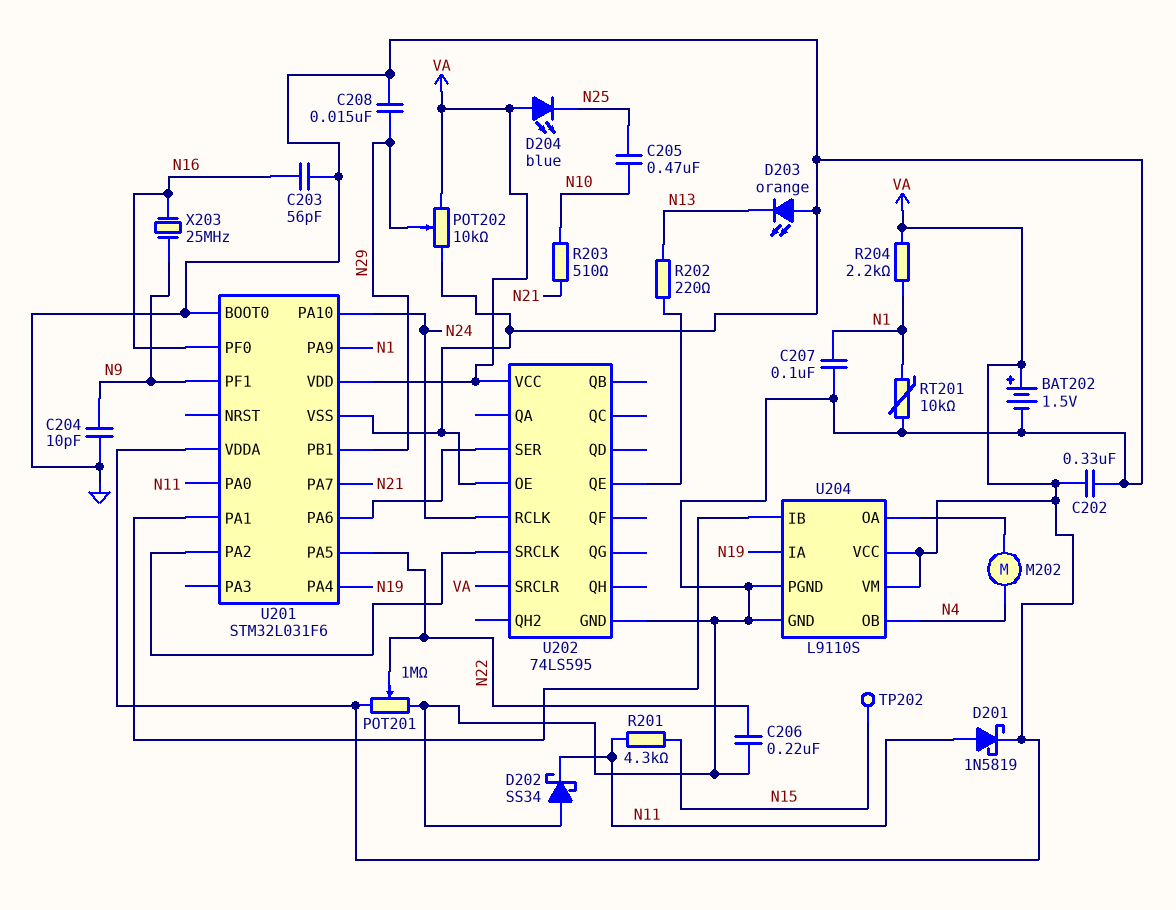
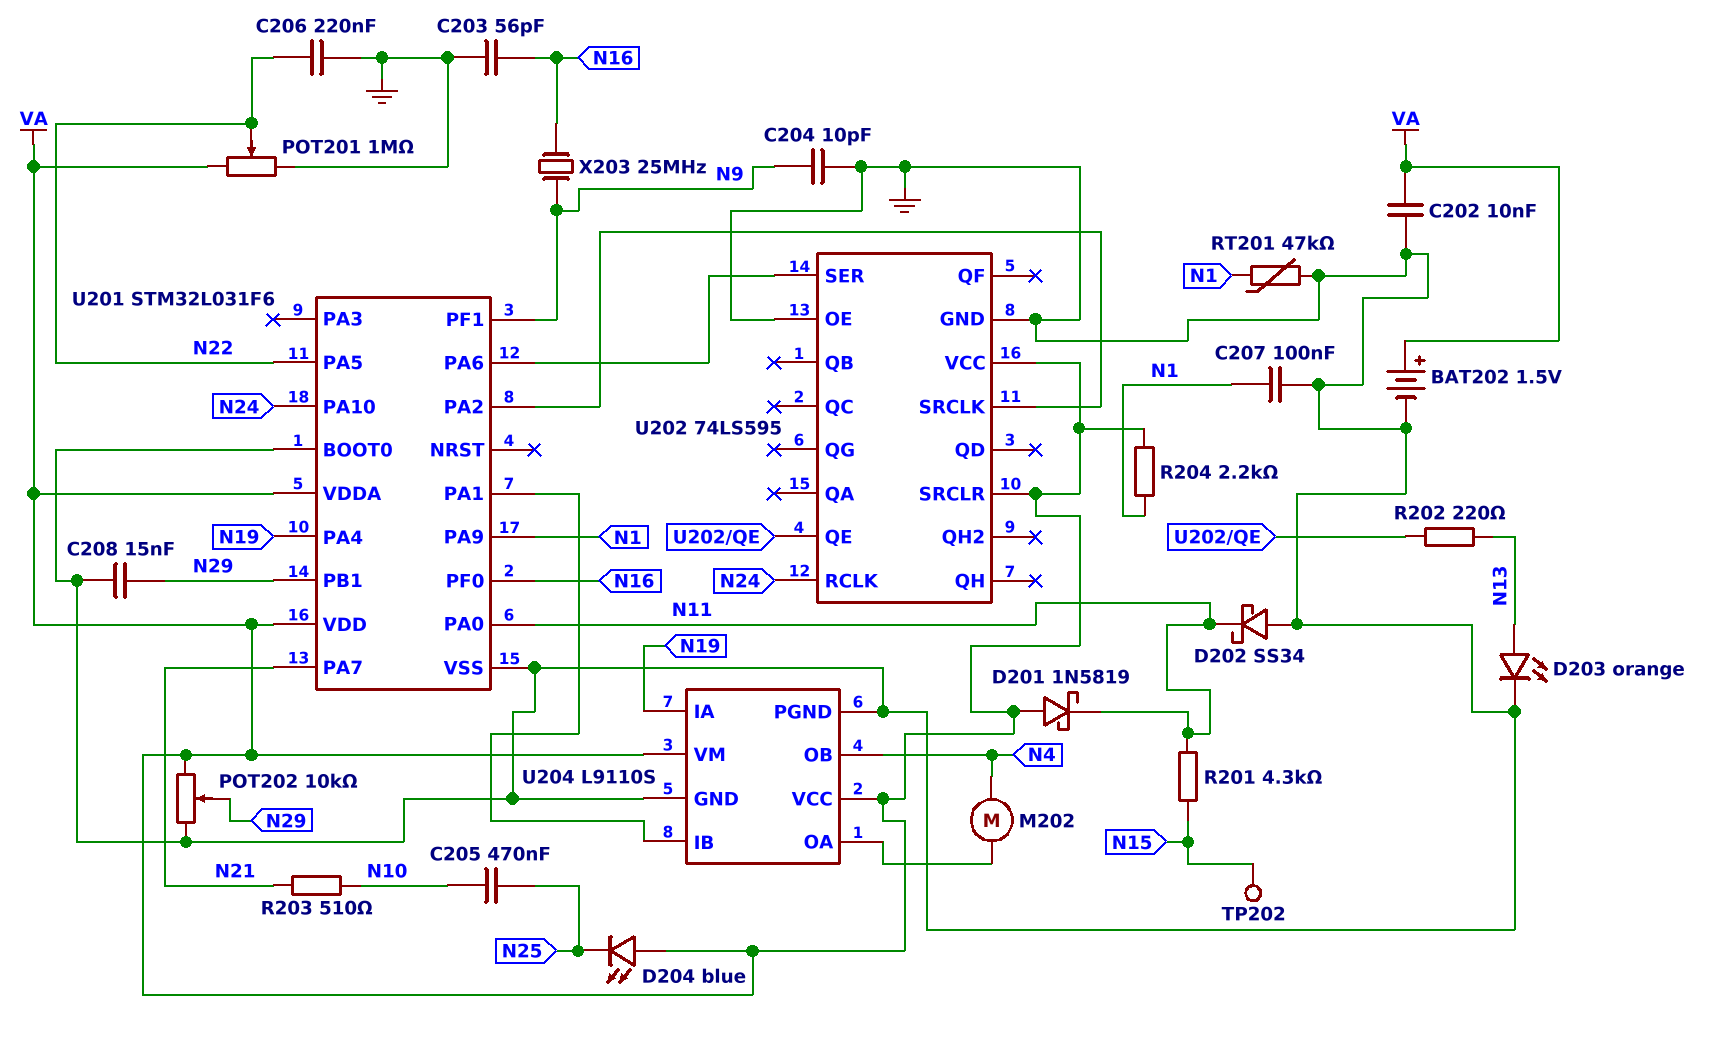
C202: 330nF (GND, VA) -> 10nF (GND, VA)
D201: schottky 1N5819 (A N11, K VA) -> schottky 1N5819 (A VA, K N11)
D203: LED orange (A GND, K N13) -> LED orange (A N13, K GND)
RT201: 10k (GND, N1) -> 47k (GND, N1)

